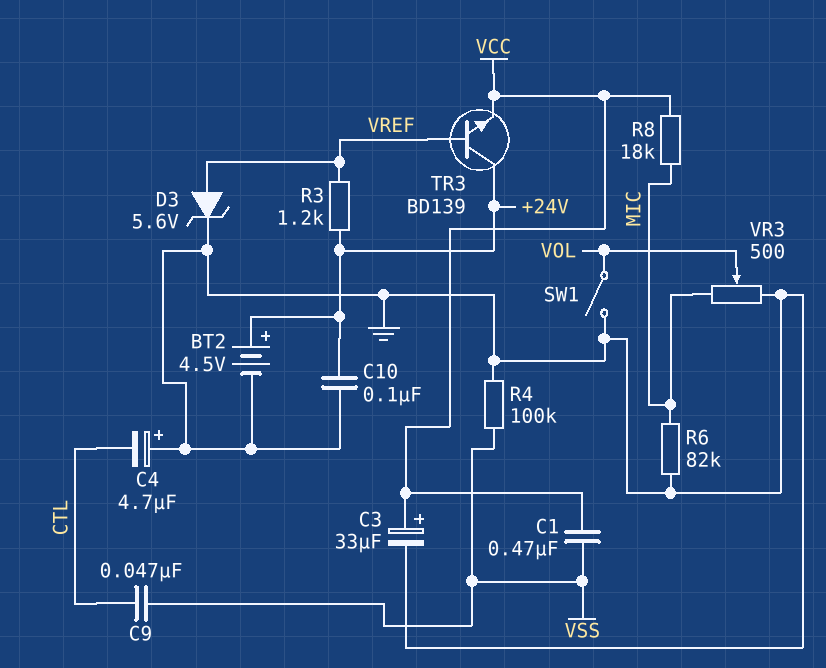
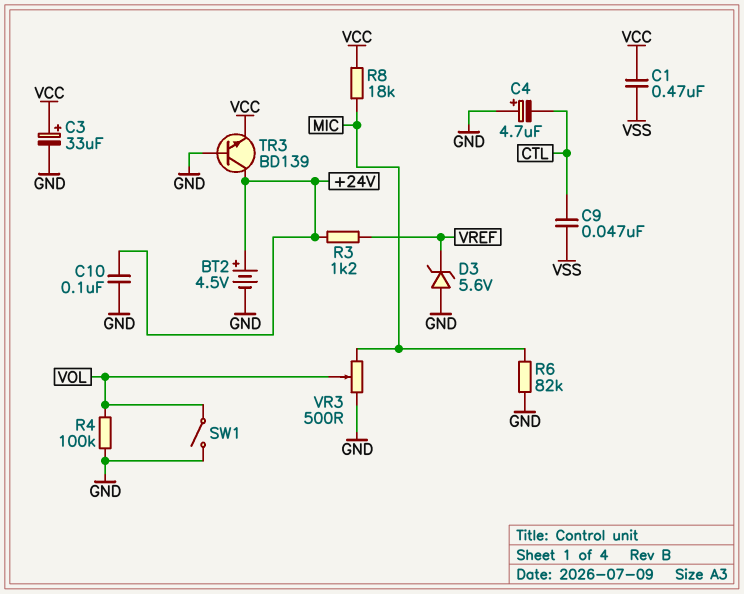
D3: zener 5.6V (A VREF, K GND) -> zener 5.6V (A GND, K VREF)
R4: 100k (GND, VSS) -> 100k (GND, VOL)
TR3: NPN BD139 (B VREF, C +24V, E VCC) -> NPN BD139 (B GND, C +24V, E VCC)

